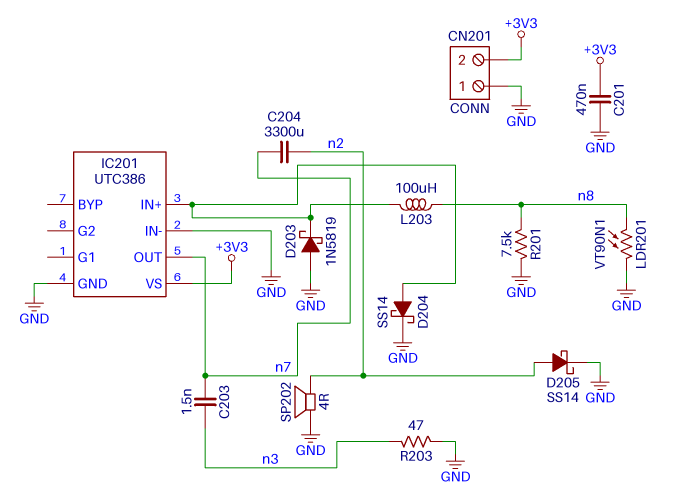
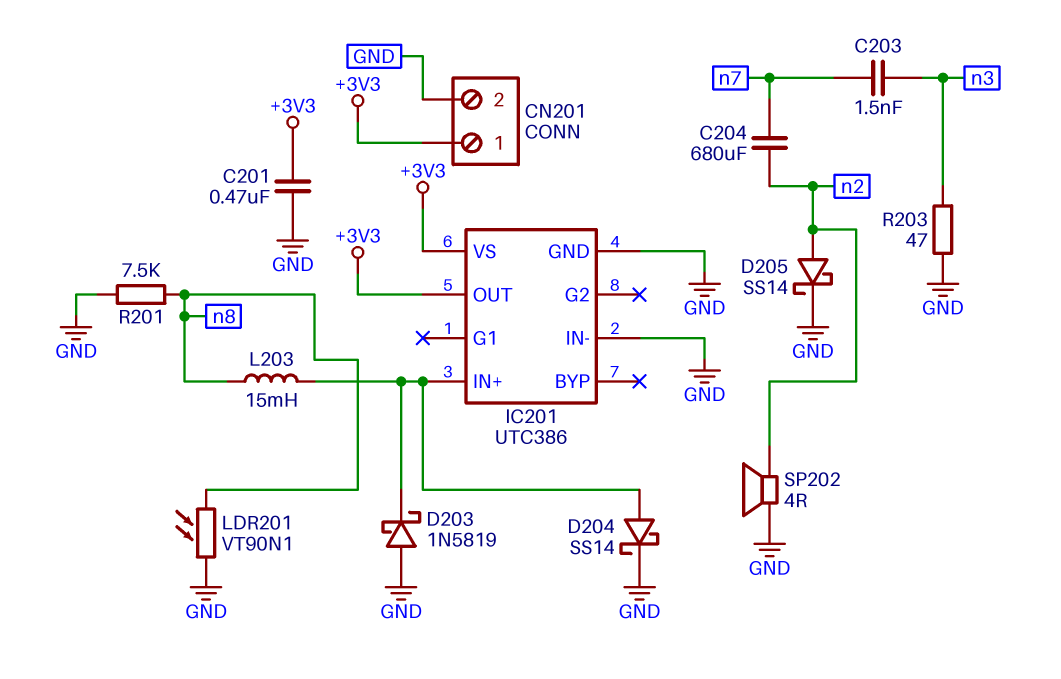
C204: 3300uF (n2, n7) -> 680uF (n2, n7)
CN201 pin 1: GND -> +3V3
CN201 pin 2: +3V3 -> GND
IC201 pin OUT: n7 -> +3V3
L203: 100uH (IC201/IN+, n8) -> 15mH (IC201/IN+, n8)

